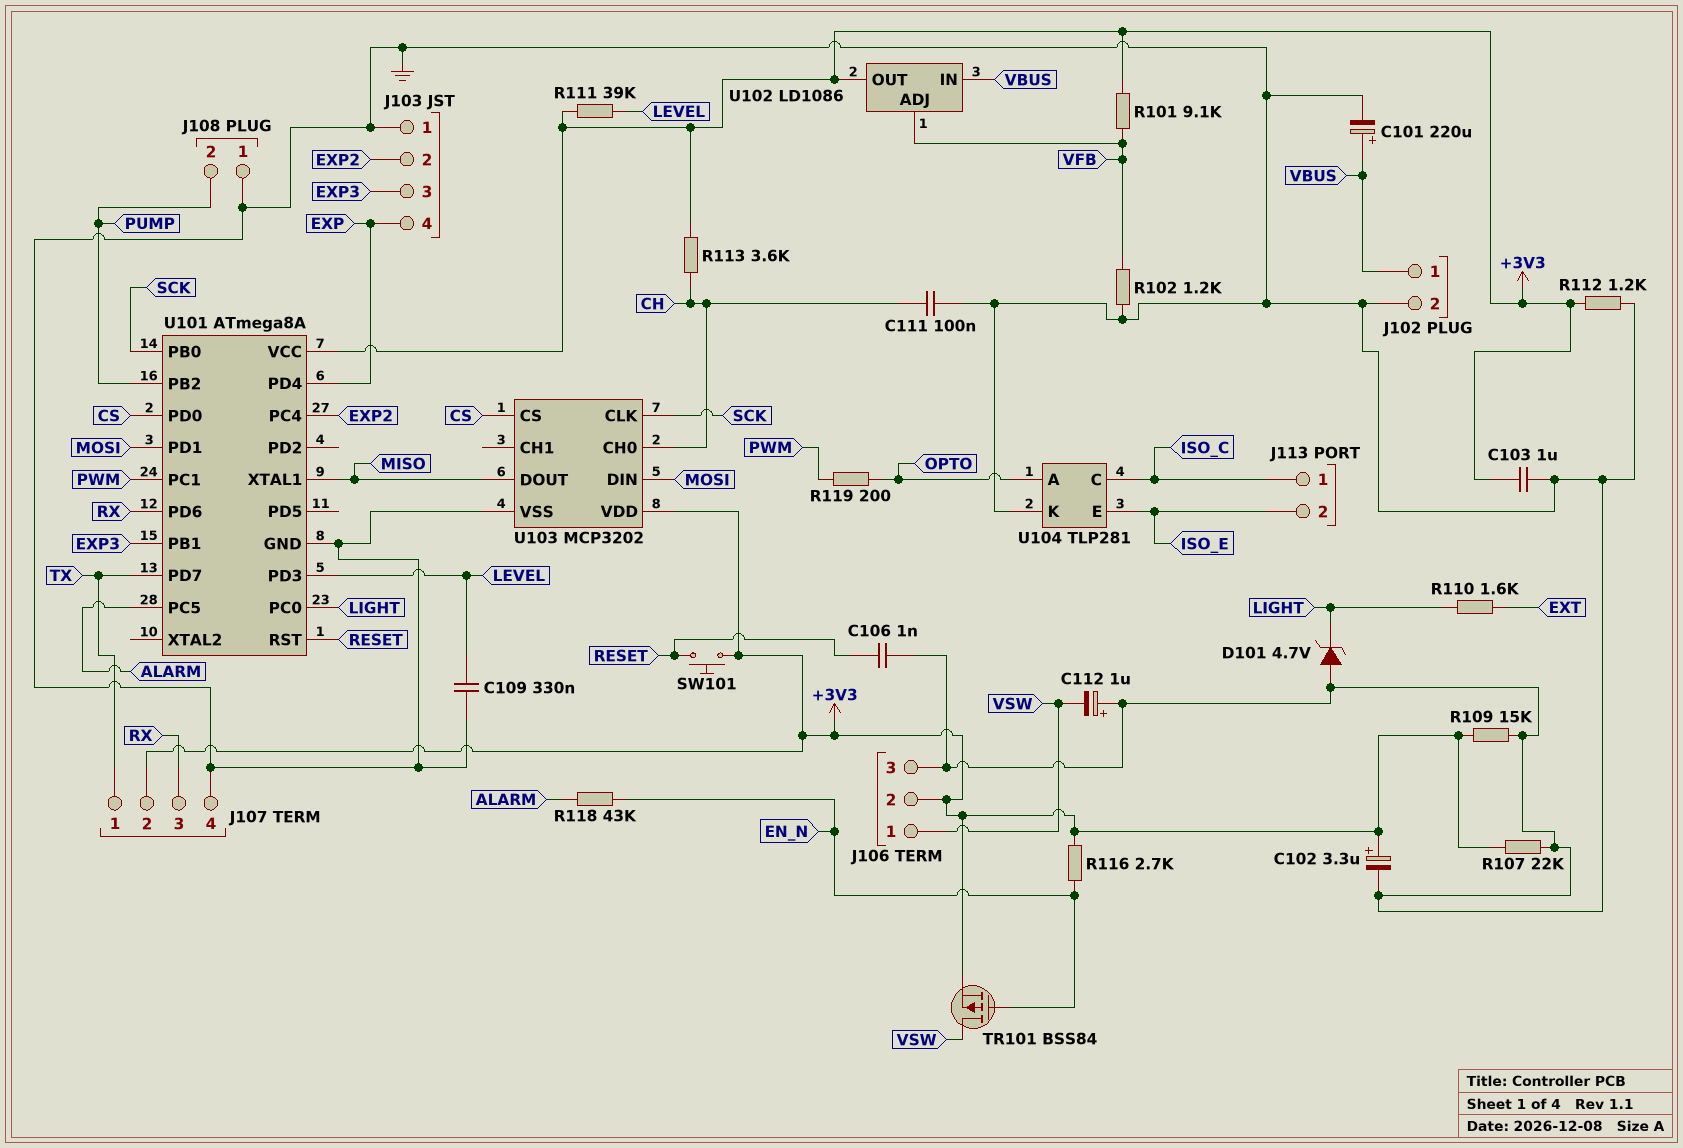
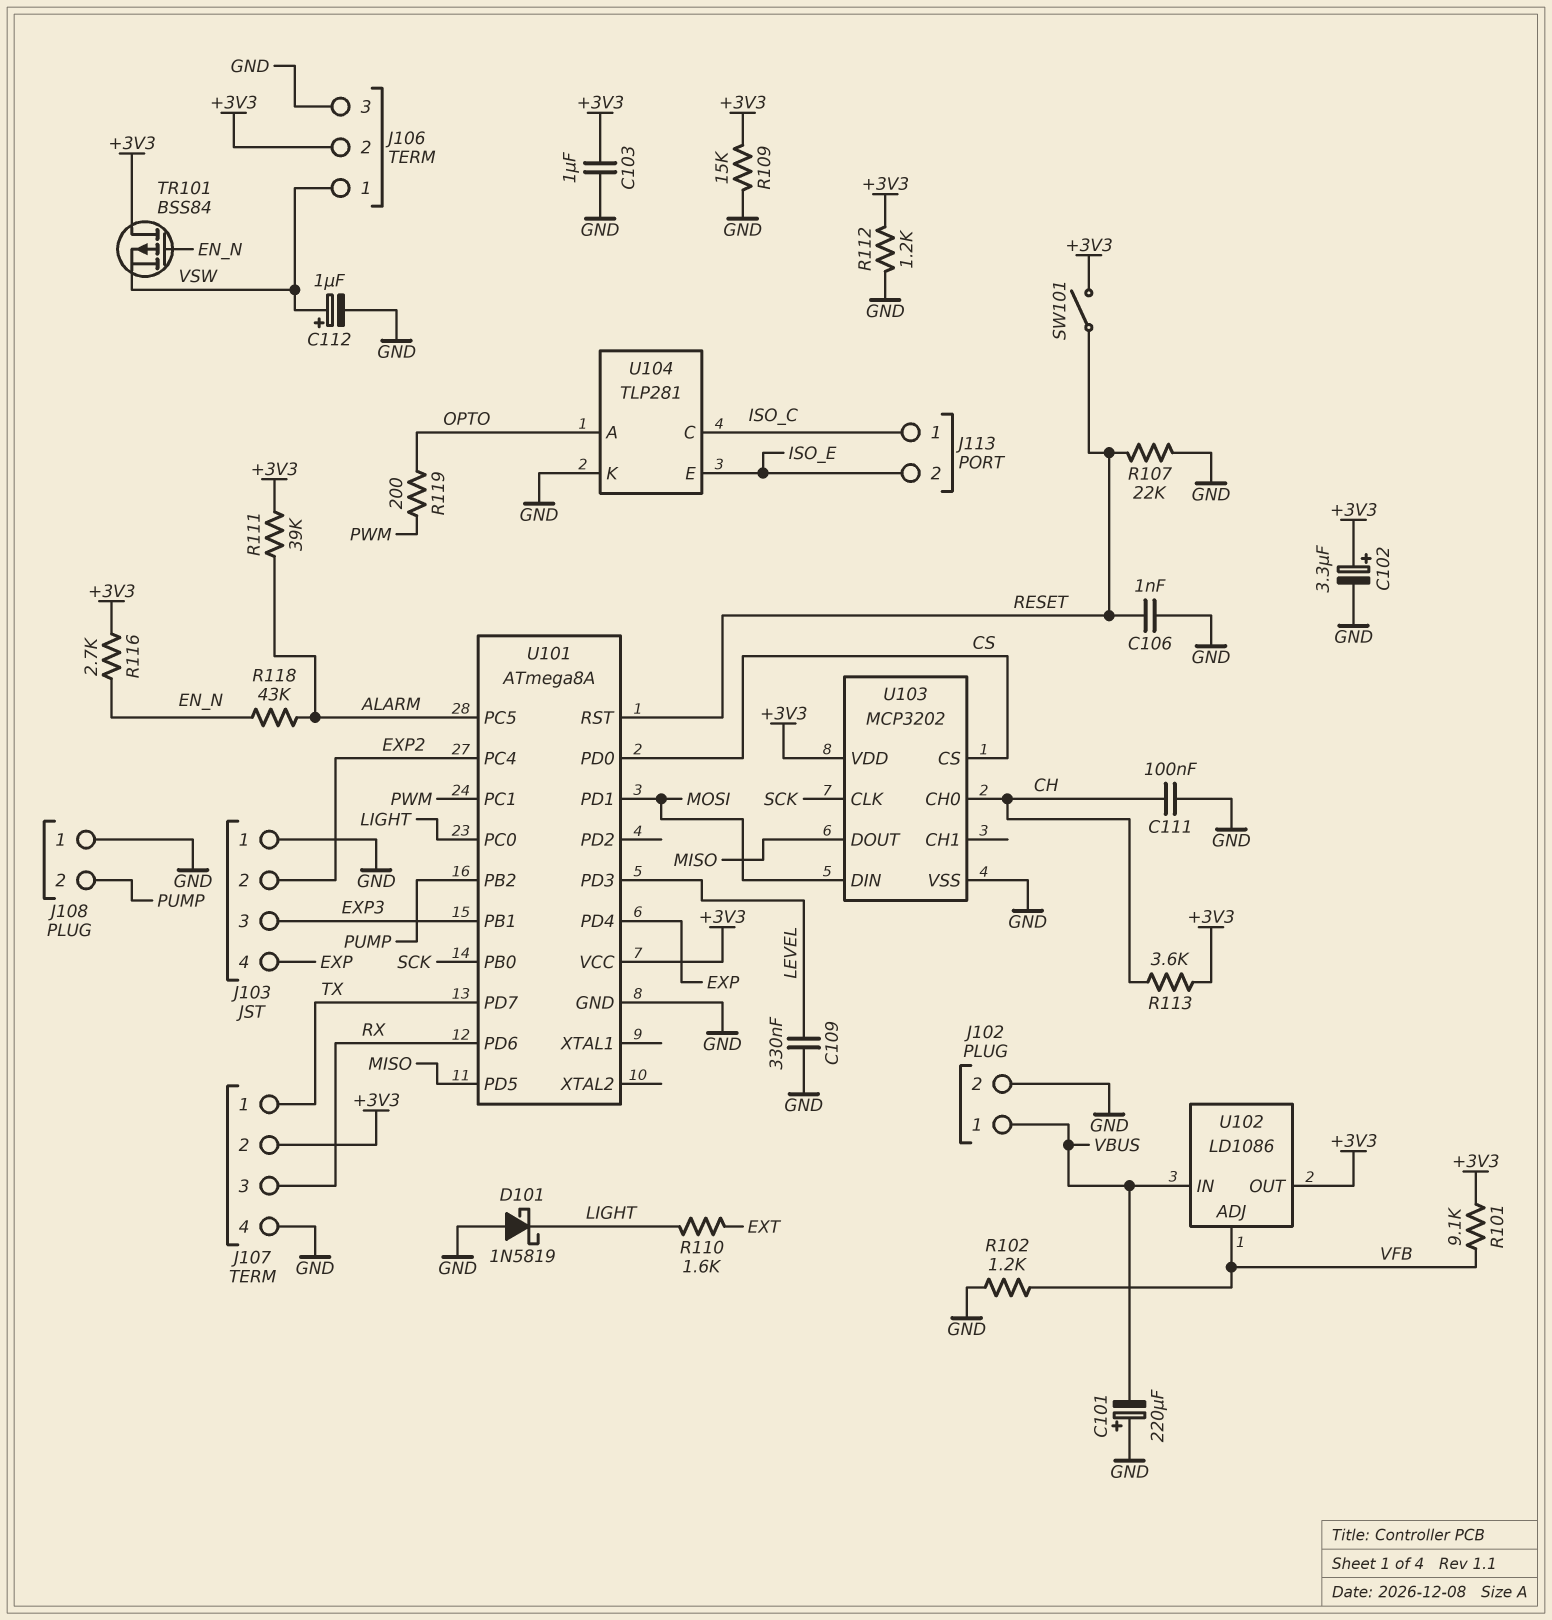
C101: 220uF (plus VBUS, minus GND) -> 220uF (plus GND, minus VBUS)
C112: 1uF (plus GND, minus VSW) -> 1uF (plus VSW, minus GND)
D101: zener 4.7V (A GND, K LIGHT) -> schottky 1N5819 (A GND, K LIGHT)
R107: 22k (+3V3, GND) -> 22k (GND, RESET)
R111: 39k (+3V3, LEVEL) -> 39k (+3V3, ALARM)
SW101: button (+3V3, RESET) -> switch (+3V3, RESET)
TR101: PMOS BSS84 (G EN_N, D VSW, S +3V3) -> PMOS BSS84 (G EN_N, D +3V3, S VSW)
U101 pin PD5: none -> MISO
U101 pin XTAL1: MISO -> none

